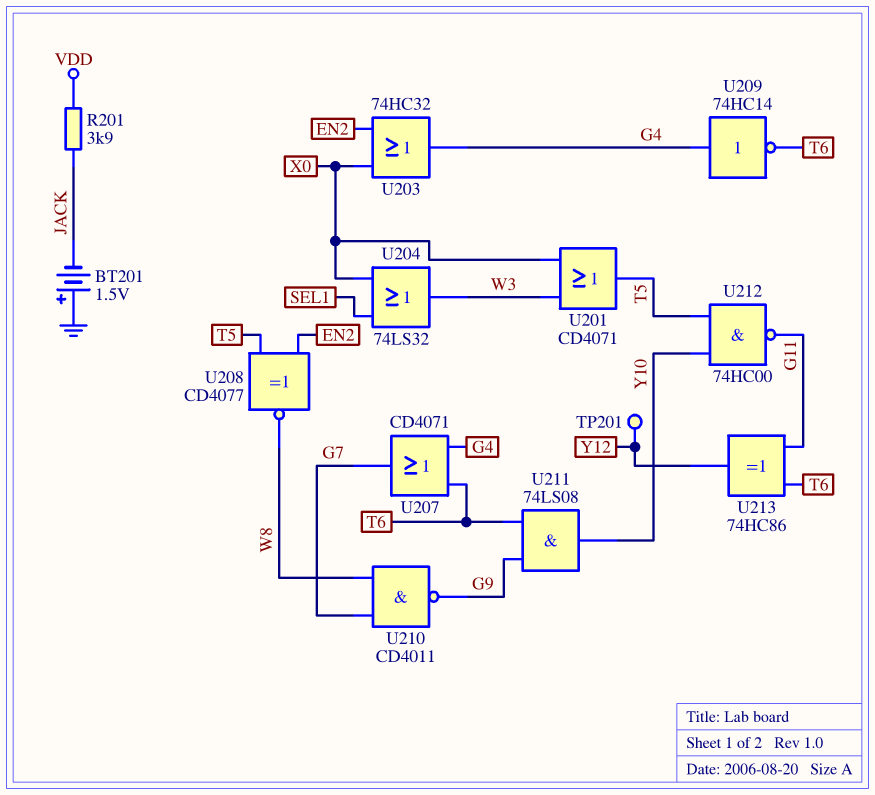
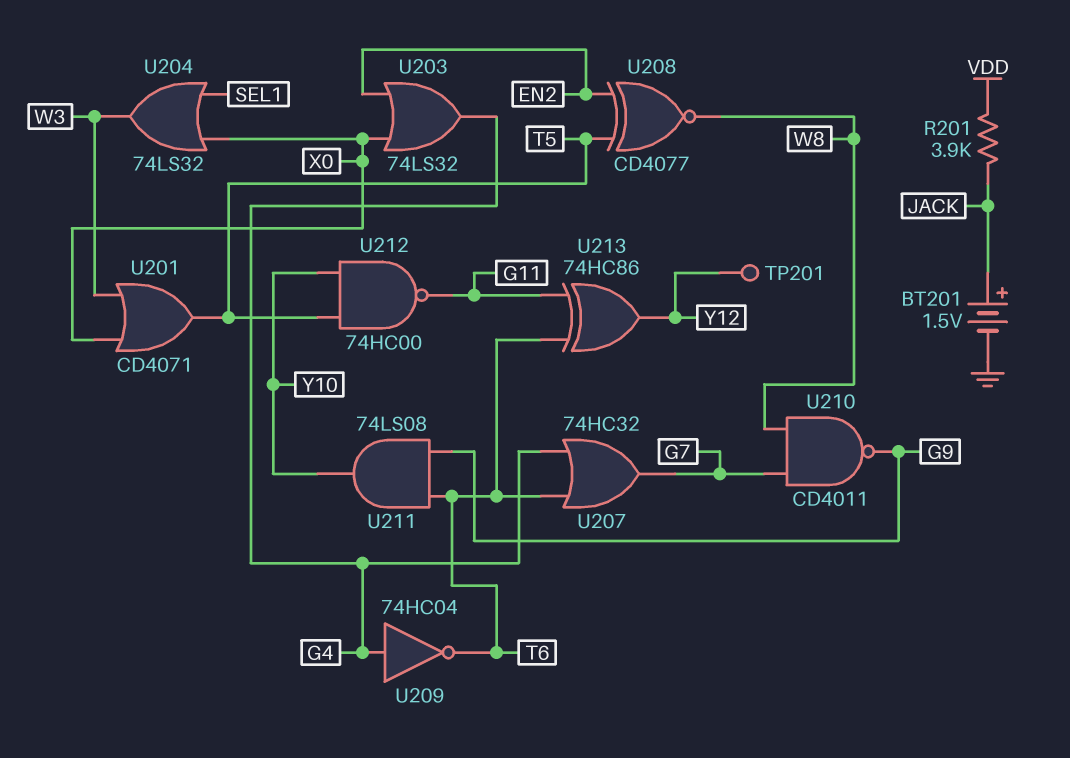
BT201: 1.5V (plus GND, minus JACK) -> 1.5V (plus JACK, minus GND)
U203: OR 74HC32 (in EN2, in X0, out G4) -> OR 74LS32 (in EN2, in X0, out G4)
U207: OR CD4071 (in G4, in T6, out G7) -> OR 74HC32 (in G4, in T6, out G7)
U209: NOT 74HC14 (in G4, out T6) -> NOT 74HC04 (in G4, out T6)

